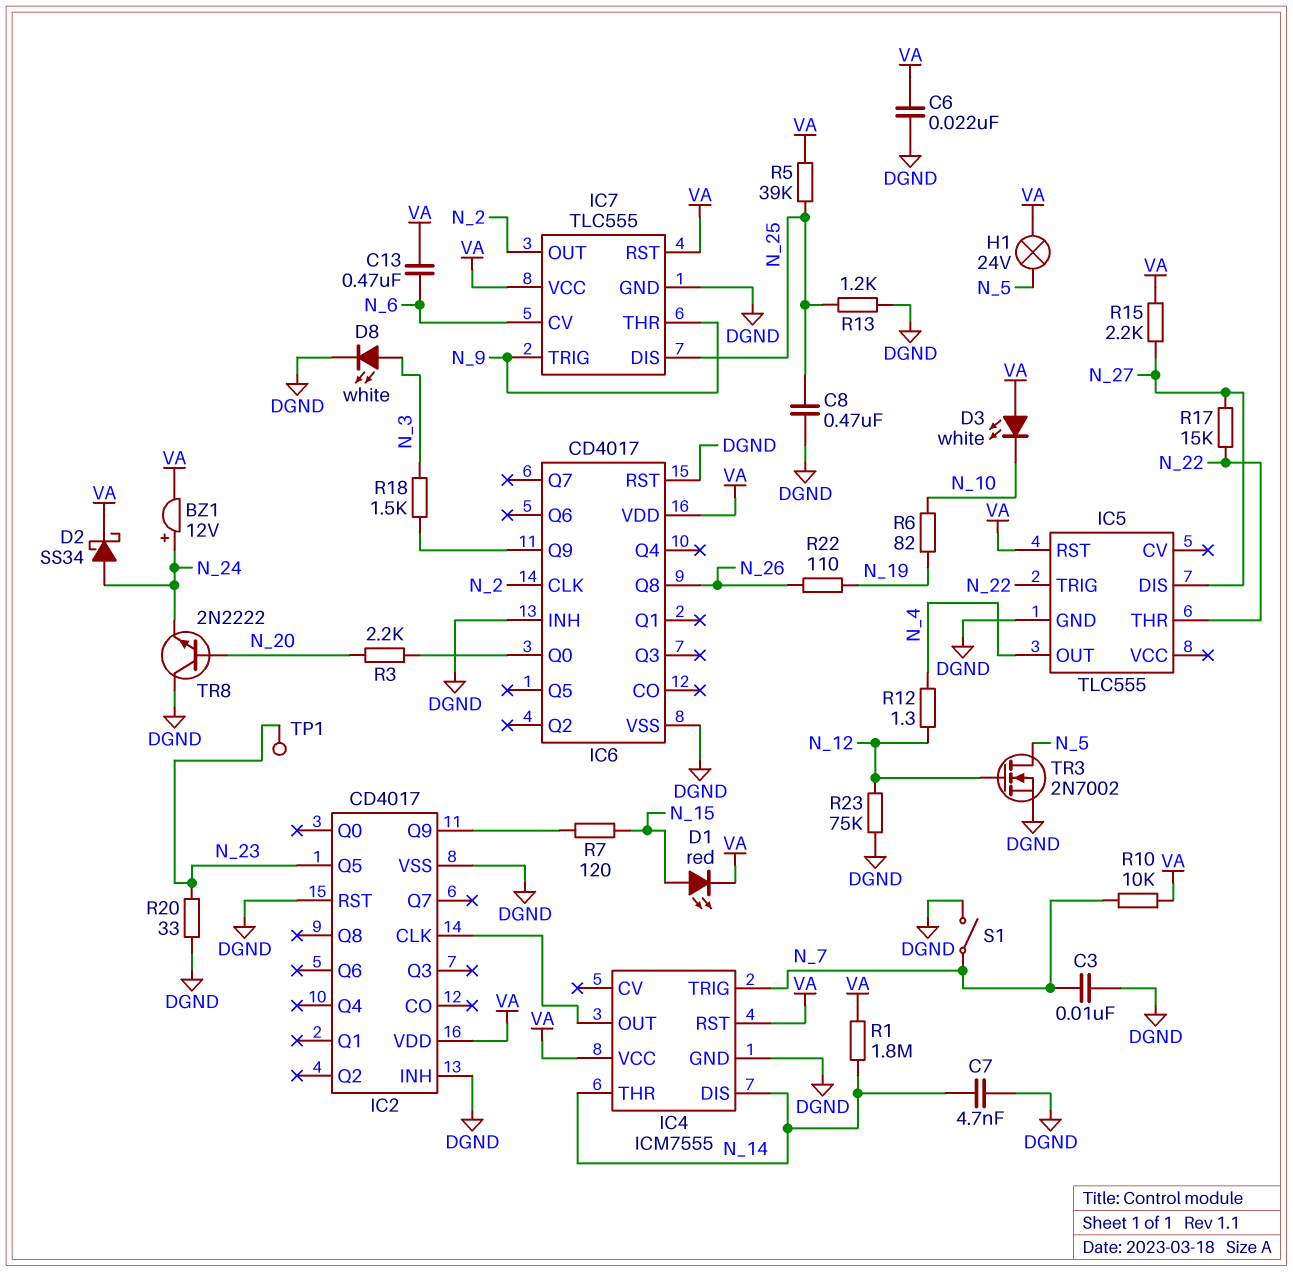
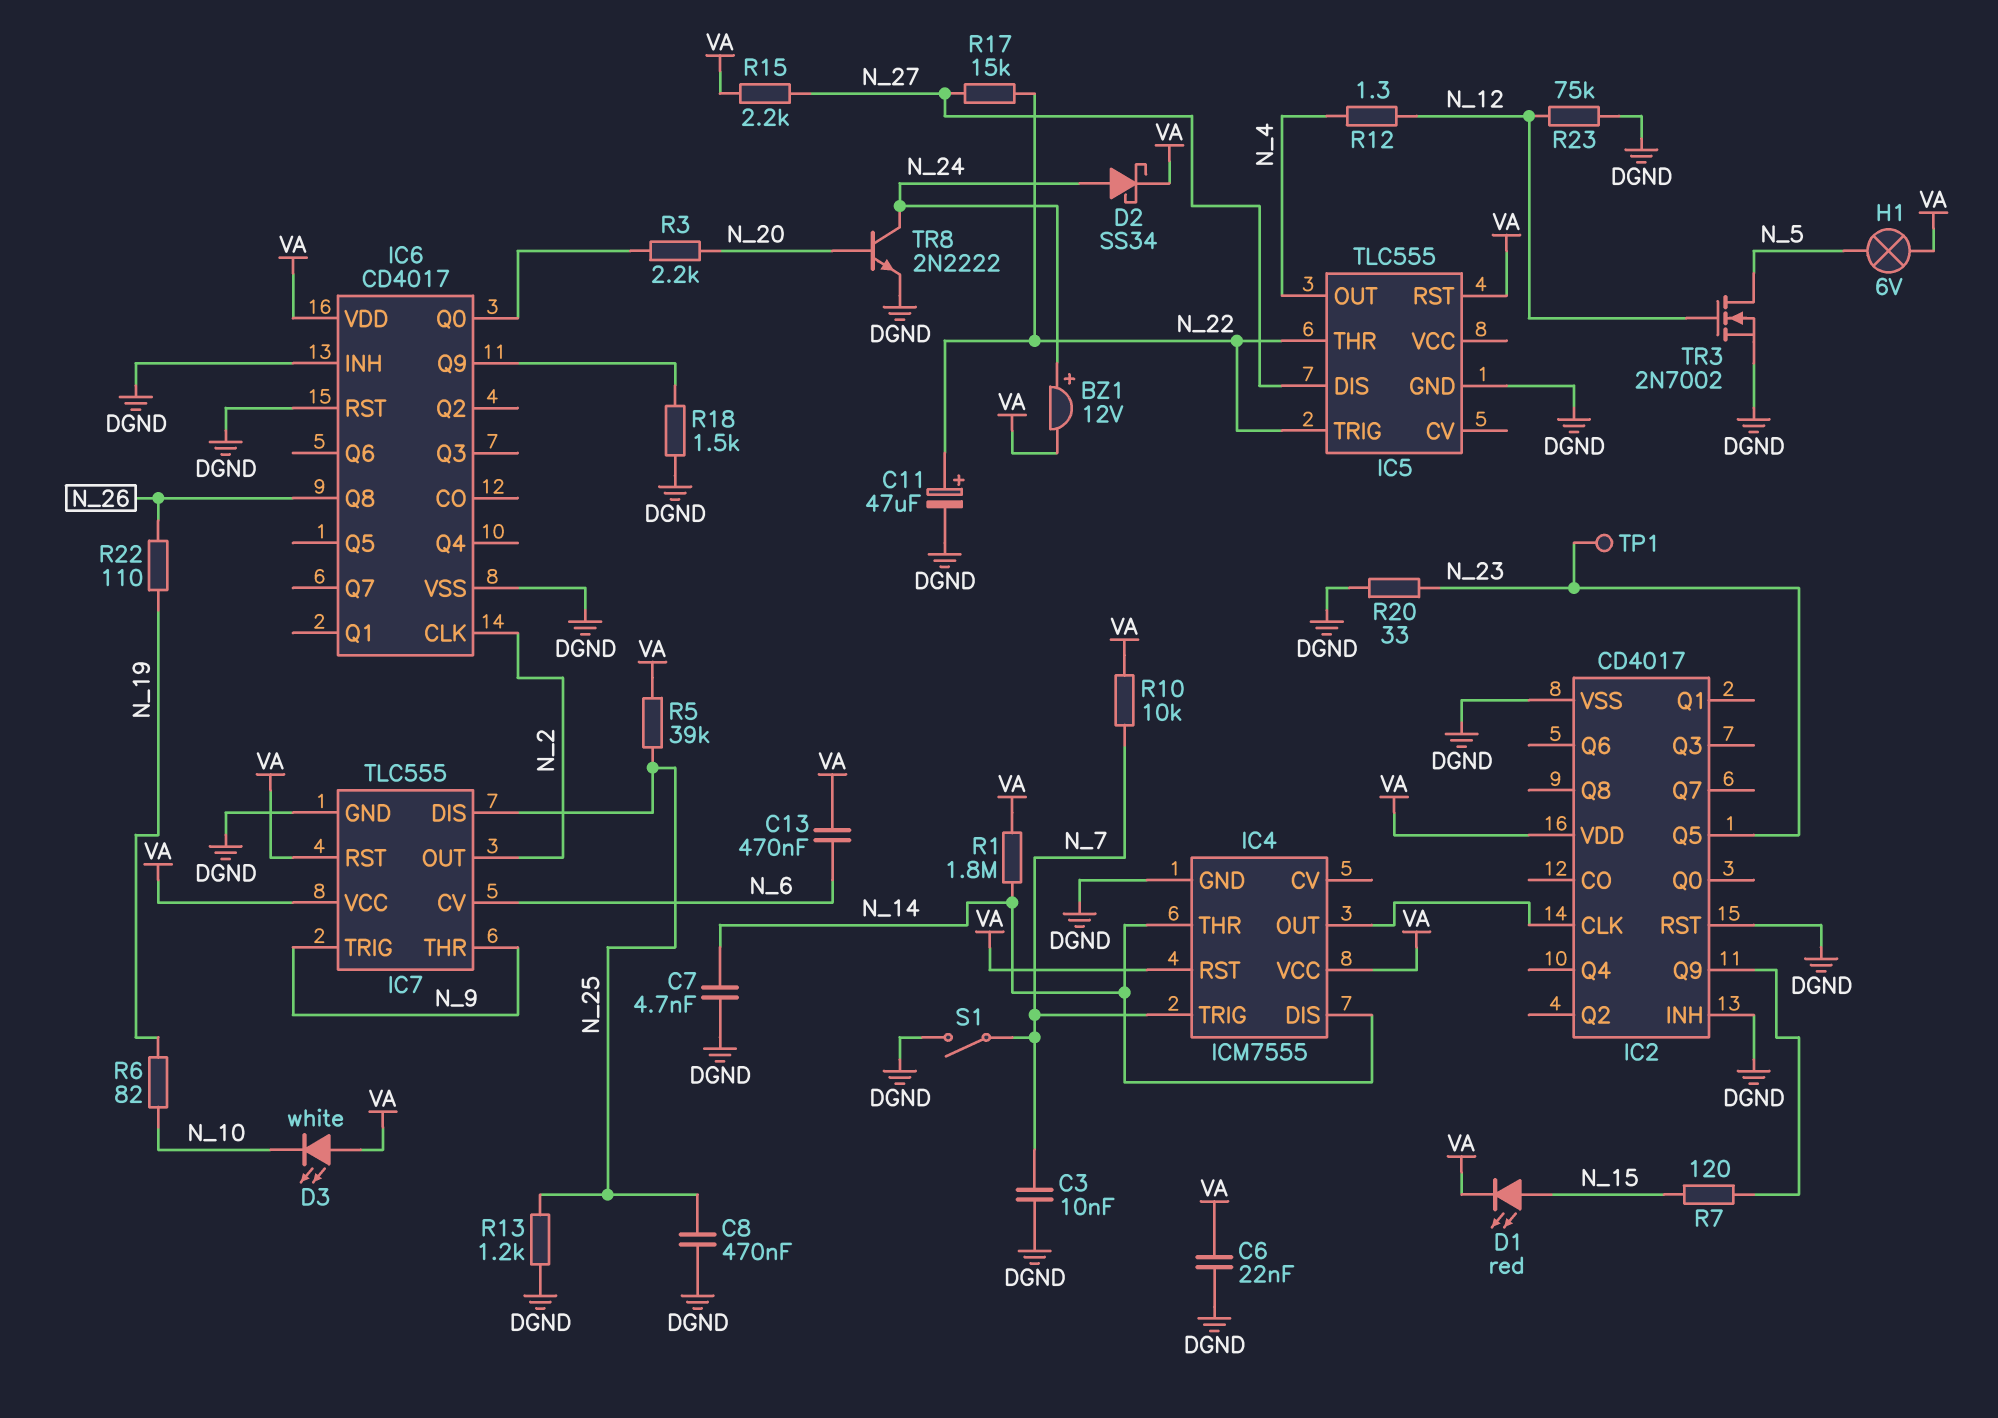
C11: none -> 47uF (plus N_22, minus DGND)
D8: LED white (A N_3, K DGND) -> none
H1: lamp 24V (N_5, VA) -> lamp 6V (N_5, VA)
R18: 1.5k (IC6/Q9, N_3) -> 1.5k (DGND, IC6/Q9)
TR8: NPN 2N2222 (B N_20, C DGND, E N_24) -> NPN 2N2222 (B N_20, C N_24, E DGND)

